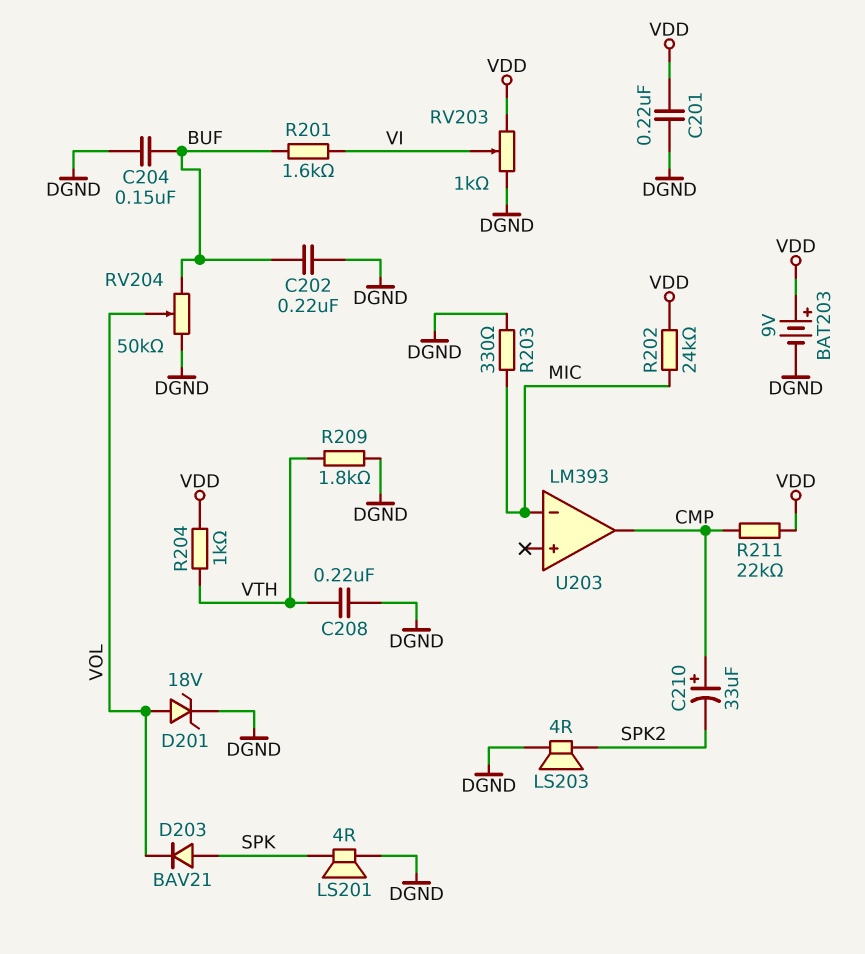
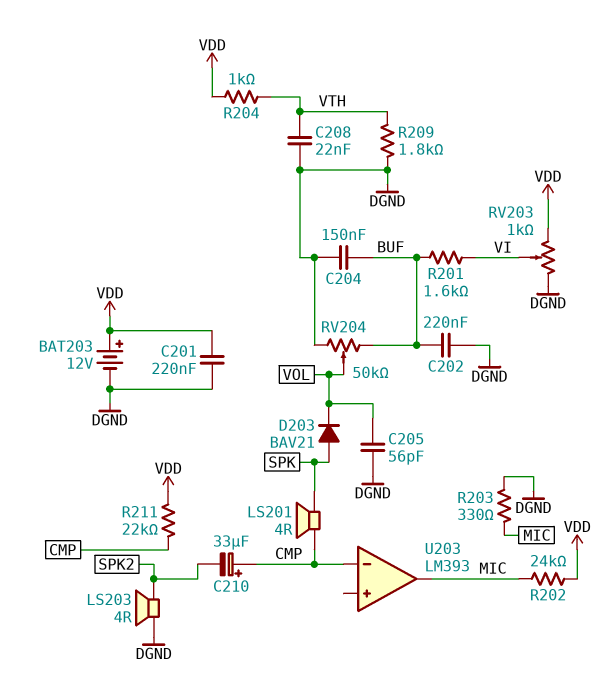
BAT203: 9V (plus VDD, minus DGND) -> 12V (plus VDD, minus DGND)
C205: none -> 56pF (DGND, VOL)
C208: 220nF (DGND, VTH) -> 22nF (DGND, VTH)
D201: zener 18V (A VOL, K DGND) -> none
LS201: speaker 4R (DGND, SPK) -> speaker 4R (CMP, SPK)
U203 pin in-: MIC -> CMP
U203 pin out: CMP -> MIC

